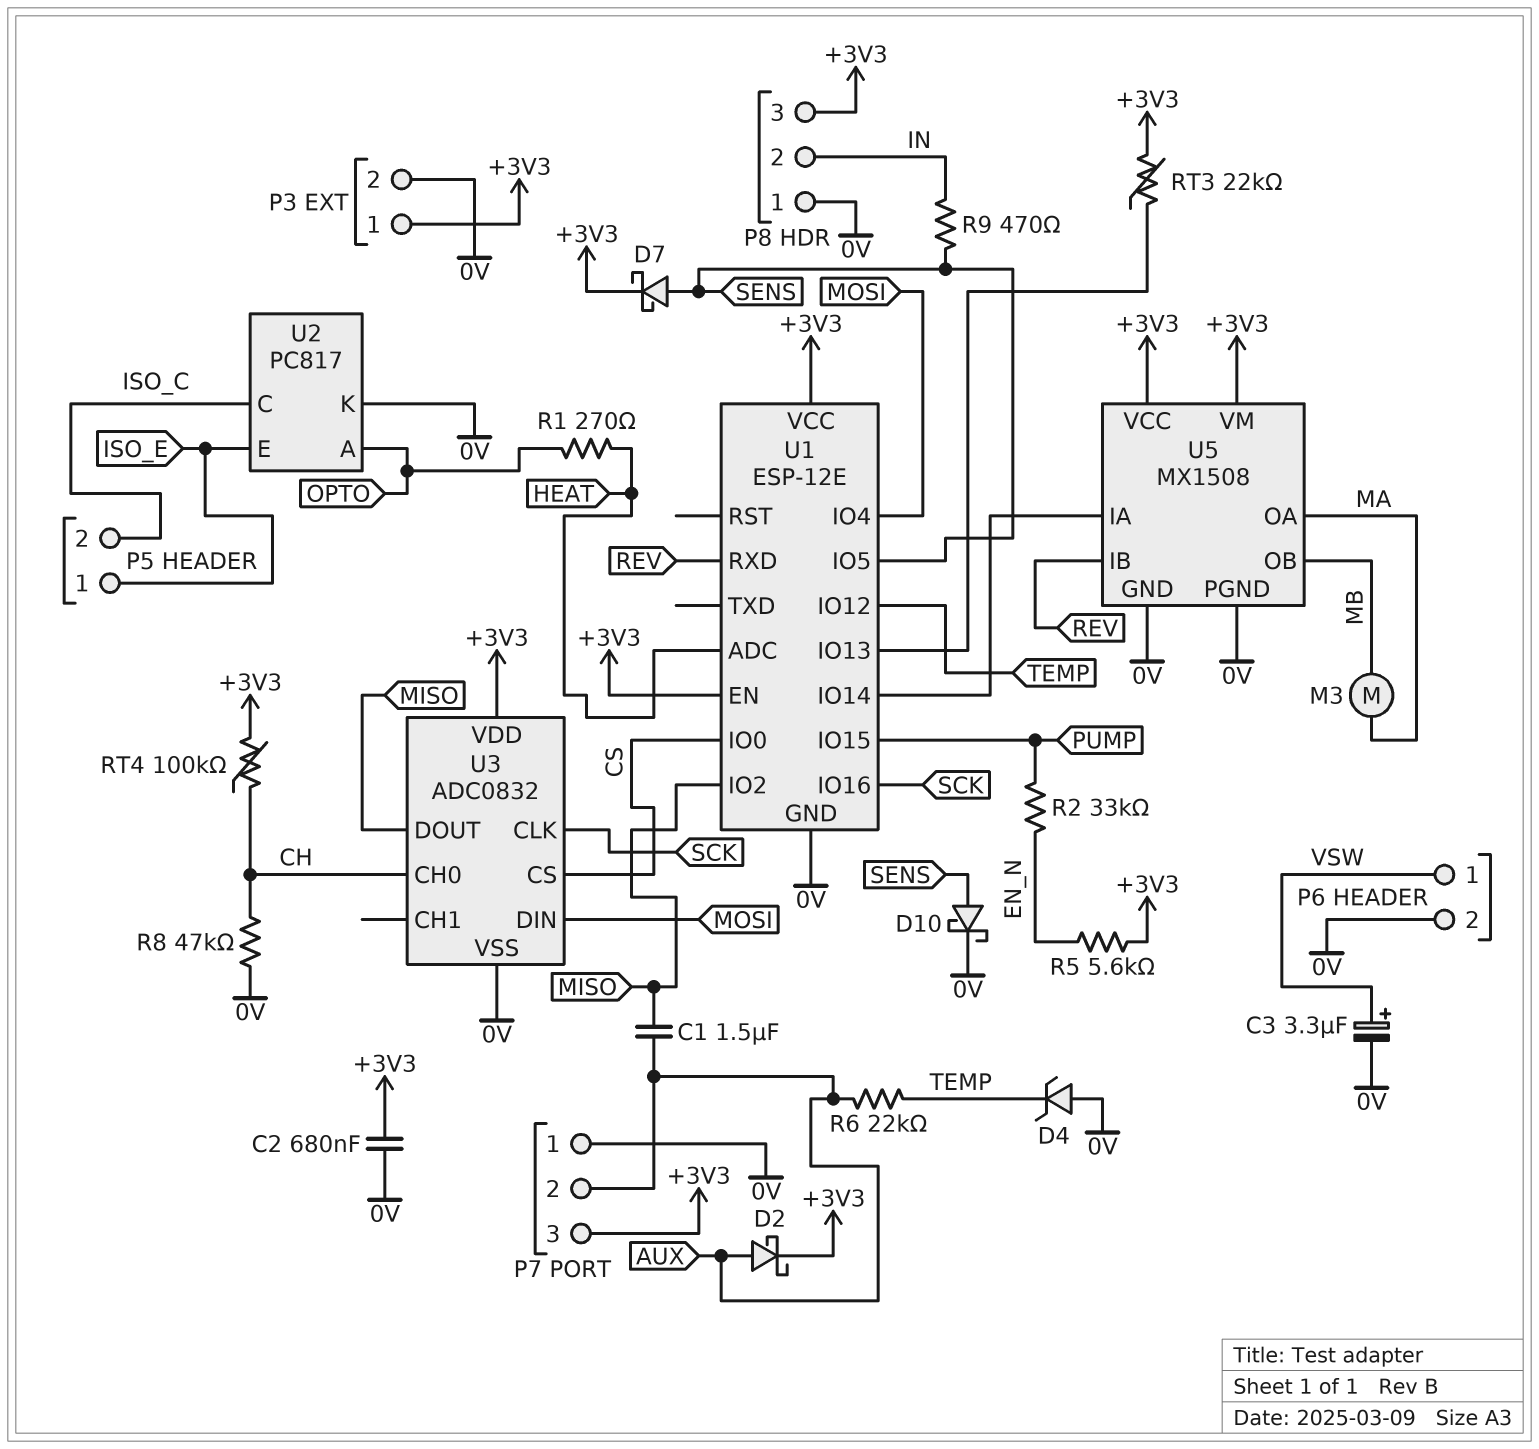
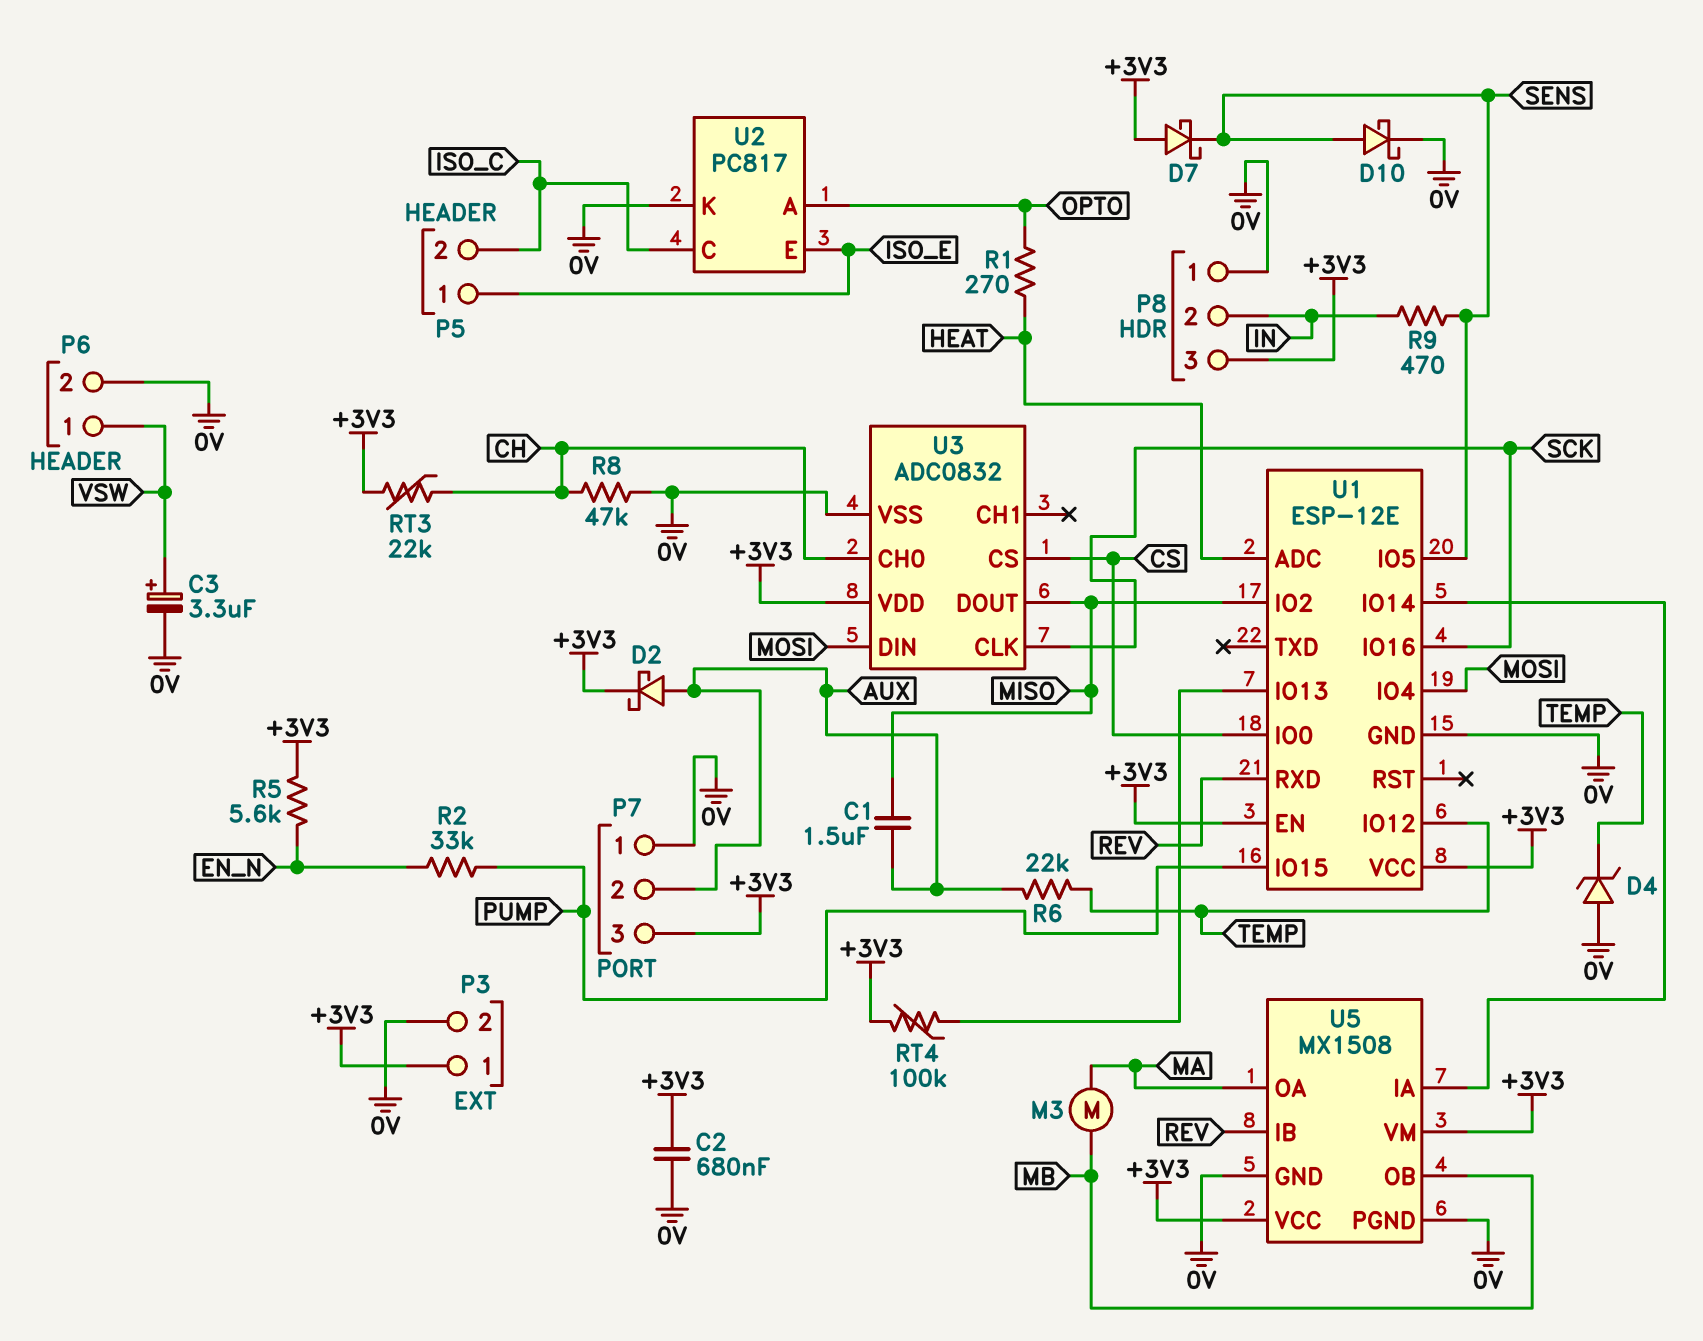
D7: schottky (A SENS, K +3V3) -> schottky (A +3V3, K SENS)
RT3: 22k (+3V3, U1/IO13) -> 22k (+3V3, CH)
RT4: 100k (+3V3, CH) -> 100k (+3V3, U1/IO13)

